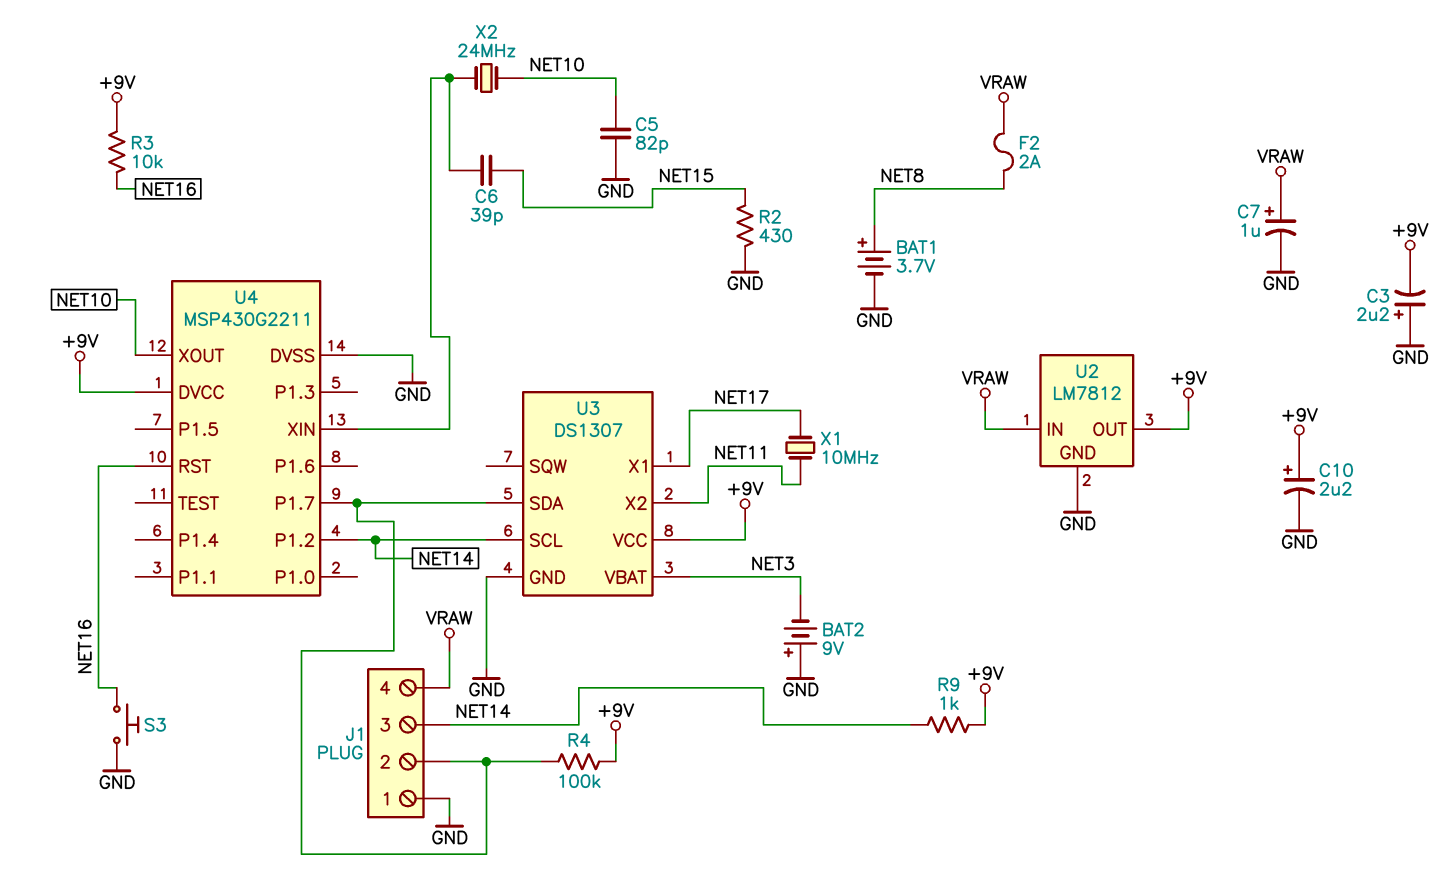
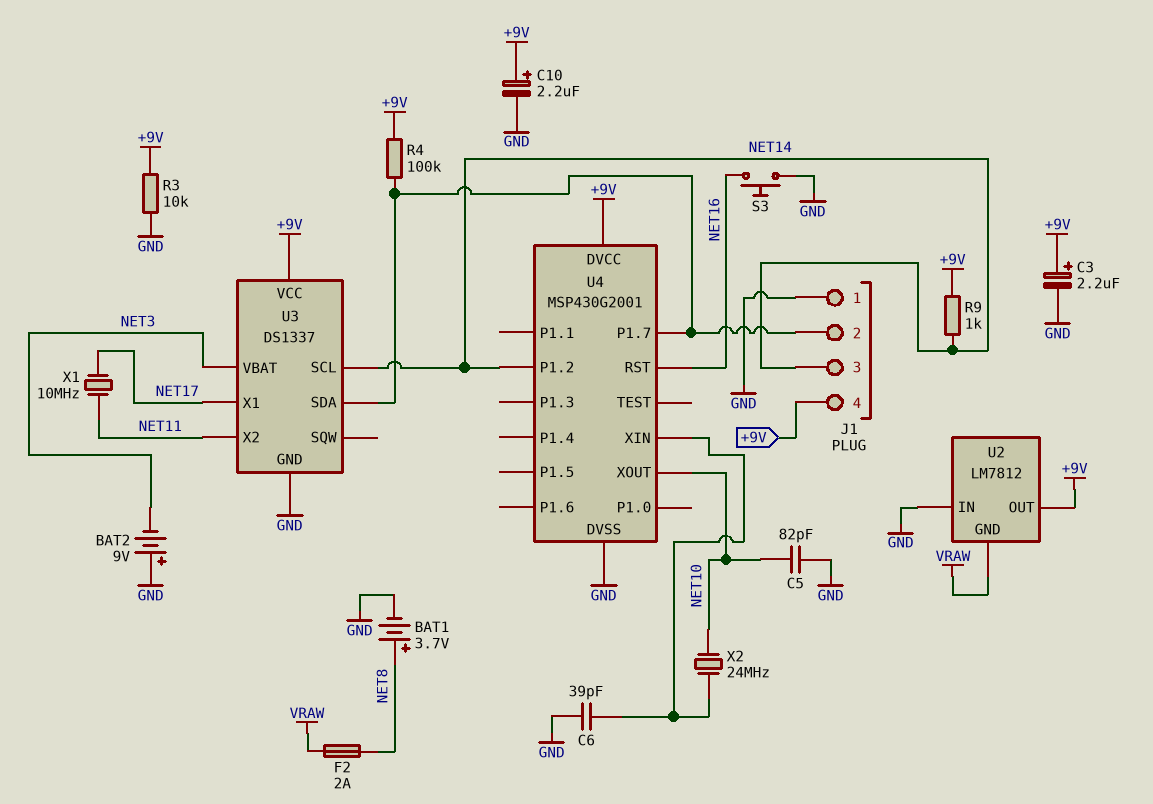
C3: 2.2uF (plus GND, minus +9V) -> 2.2uF (plus +9V, minus GND)
C6: 39pF (NET15, U4/XIN) -> 39pF (GND, U4/XIN)
C7: 1uF (plus VRAW, minus GND) -> none
J1 pin 4: VRAW -> +9V
R2: 430 (GND, NET15) -> none
R3: 10k (+9V, NET16) -> 10k (+9V, GND)
U2 pin GND: GND -> VRAW
U2 pin IN: VRAW -> GND
U3: DS1307 -> DS1337
U4: MSP430G2211 -> MSP430G2001

